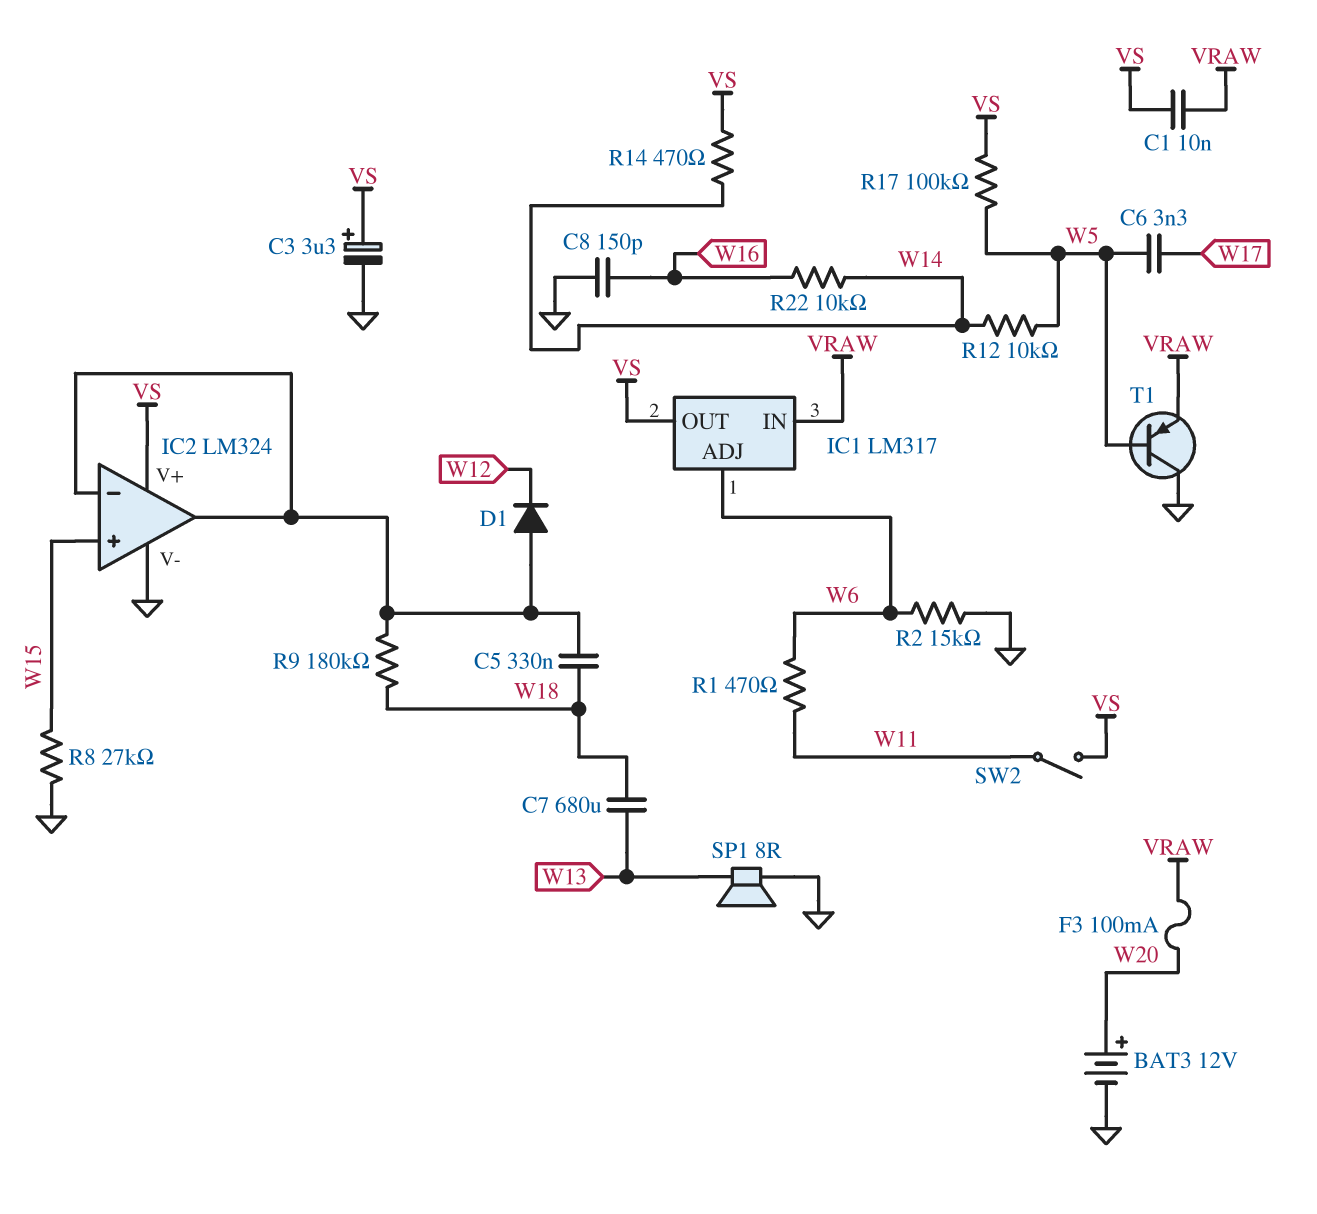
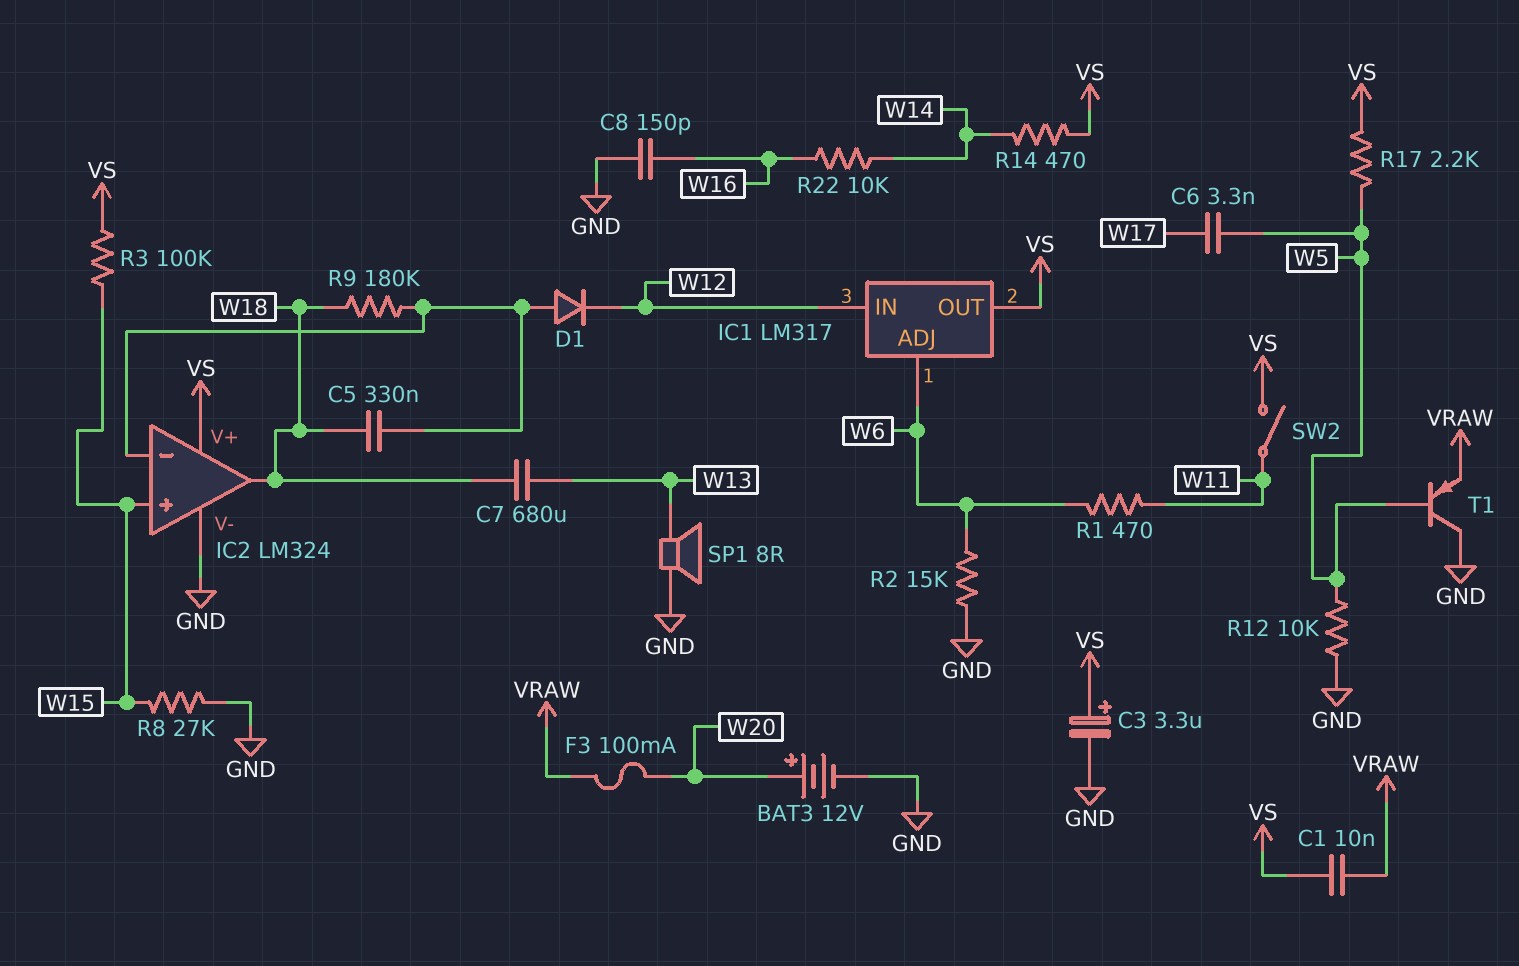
IC1 pin IN: VRAW -> W12
IC2 pin out: IC2/in- -> W18
R3: none -> 100k (VS, W15)
R12: 10k (W5, W14) -> 10k (GND, W5)
R17: 100k (VS, W5) -> 2.2k (VS, W5)

